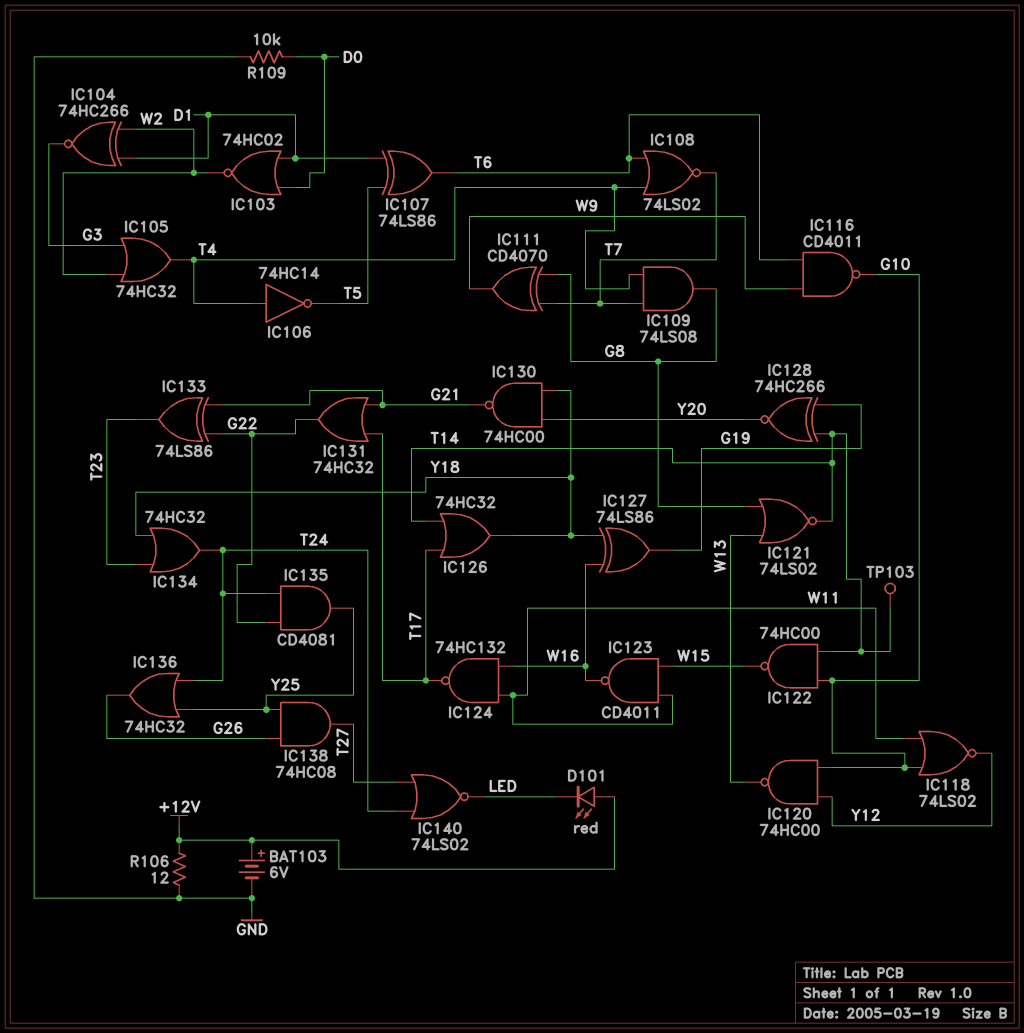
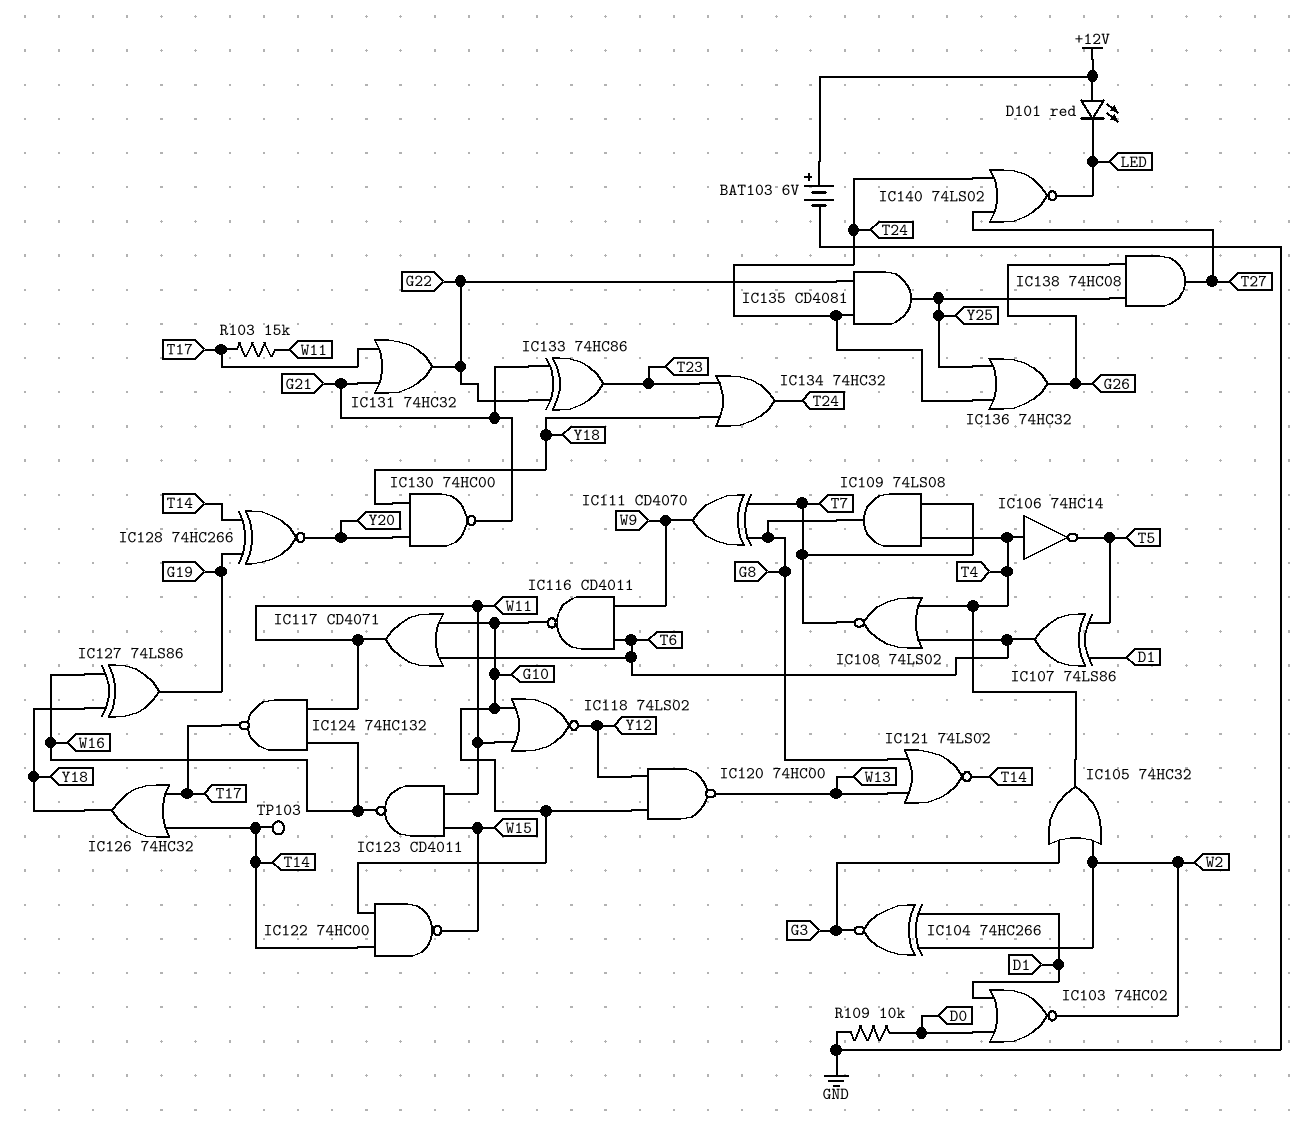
IC117: none -> OR CD4071 (in G10, in T6, out W11)
IC133: XOR 74LS86 (in G21, in G22, out T23) -> XOR 74HC86 (in G21, in G22, out T23)
R103: none -> 15k (T17, W11)
R106: 12 (+12V, GND) -> none

